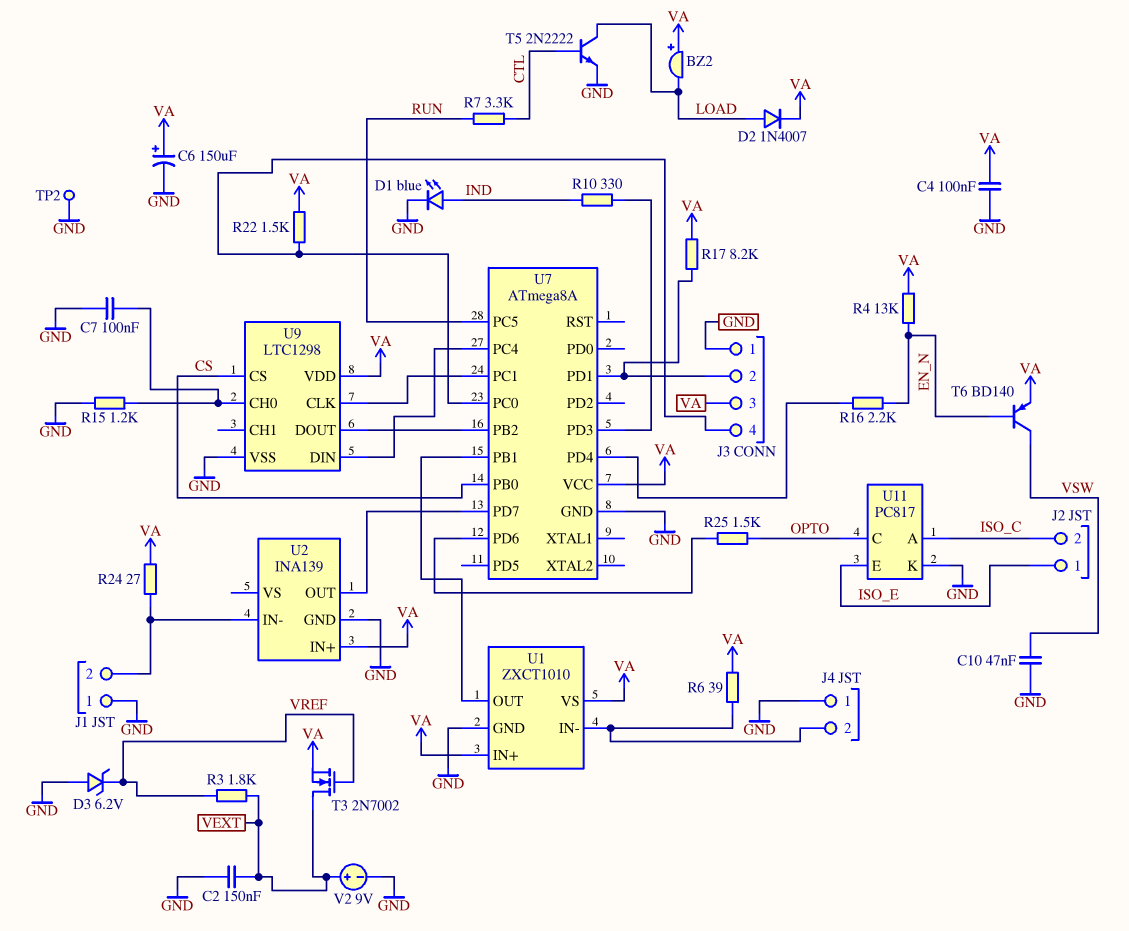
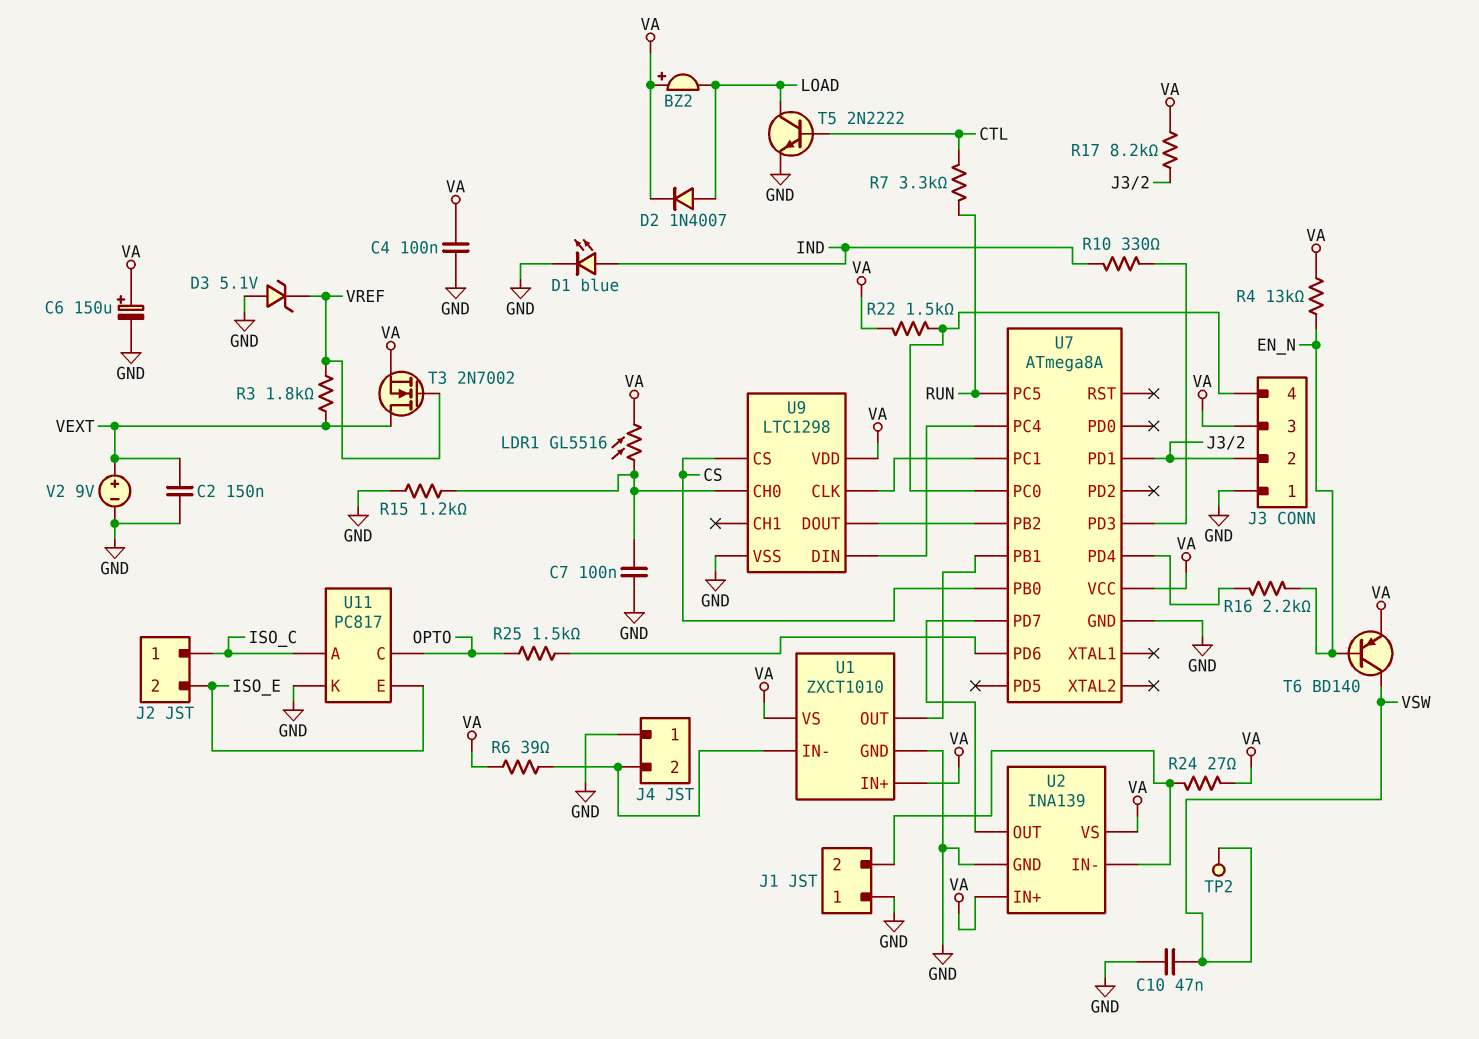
D3: zener 6.2V (A GND, K VREF) -> zener 5.1V (A GND, K VREF)
J2 pin 1: ISO_E -> ISO_C
J2 pin 2: ISO_C -> ISO_E
LDR1: none -> GL5516 (U9/CH0, VA)
TP2: test point (GND) -> test point (VSW)
U2 pin VS: none -> VA

